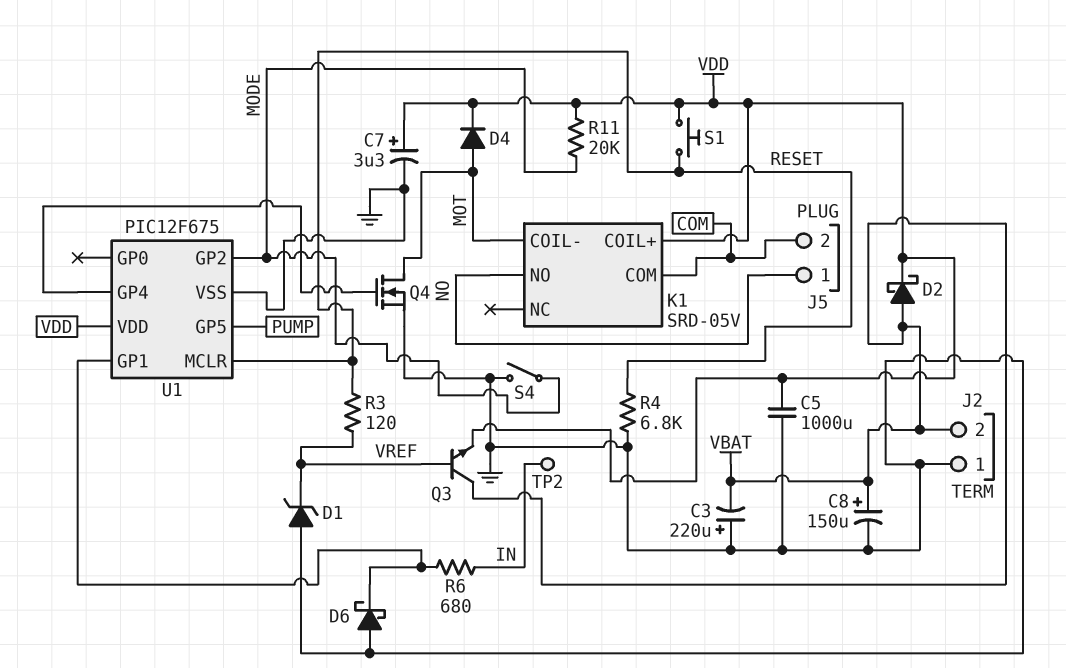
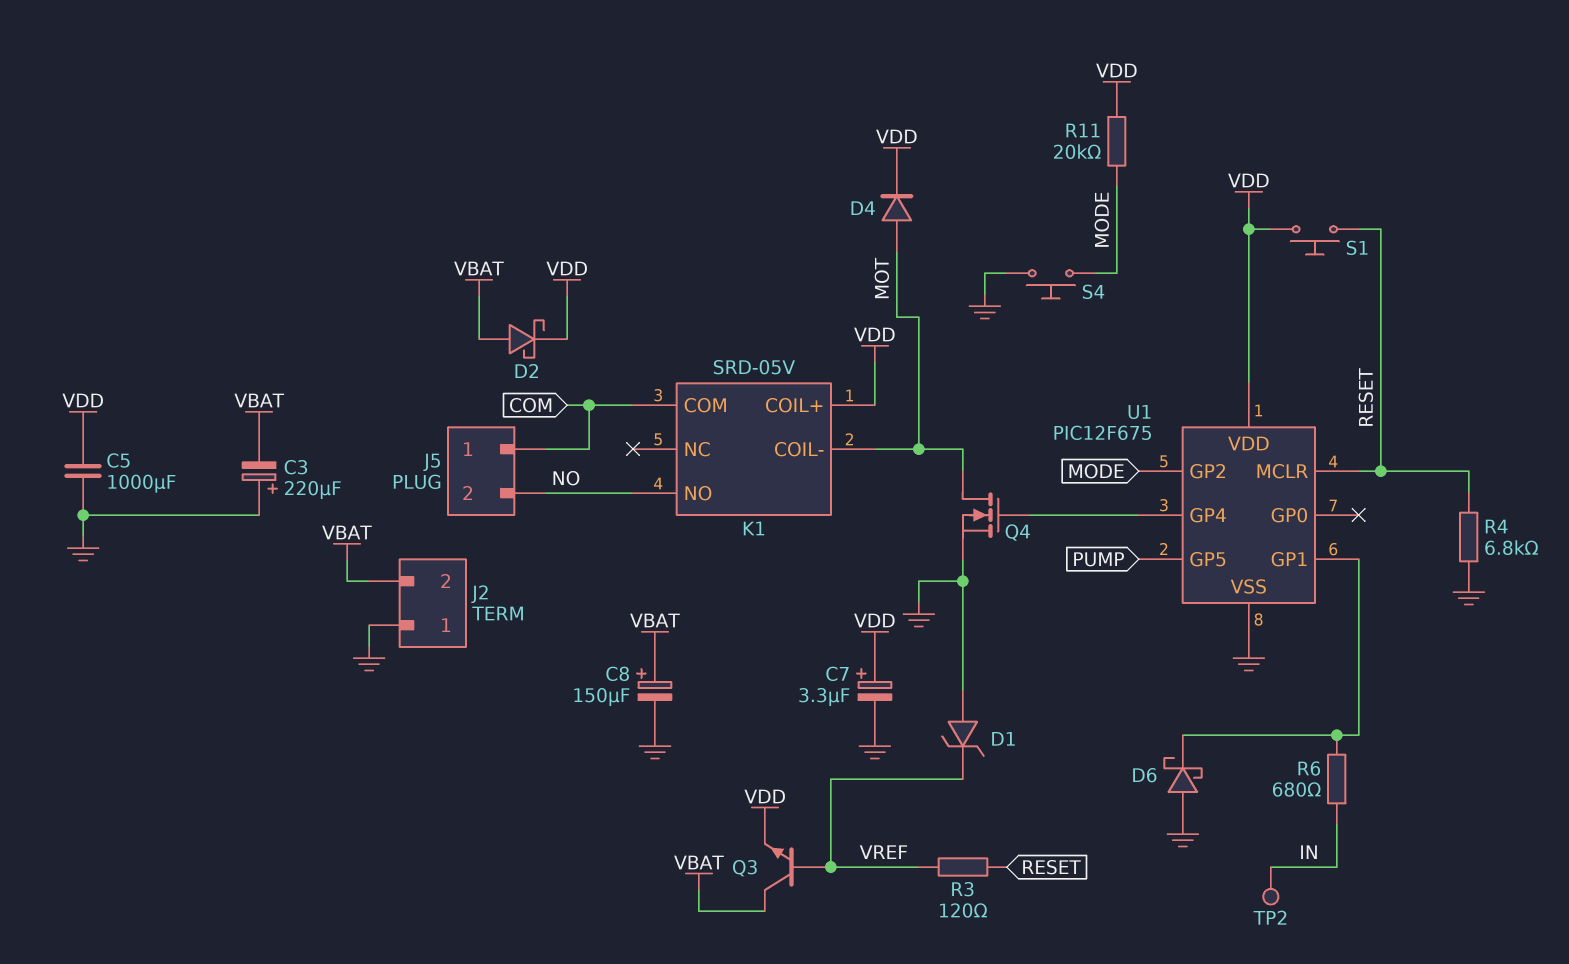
J5 pin 1: NO -> COM
J5 pin 2: COM -> NO
S4: switch (GND, MODE) -> button (GND, MODE)

